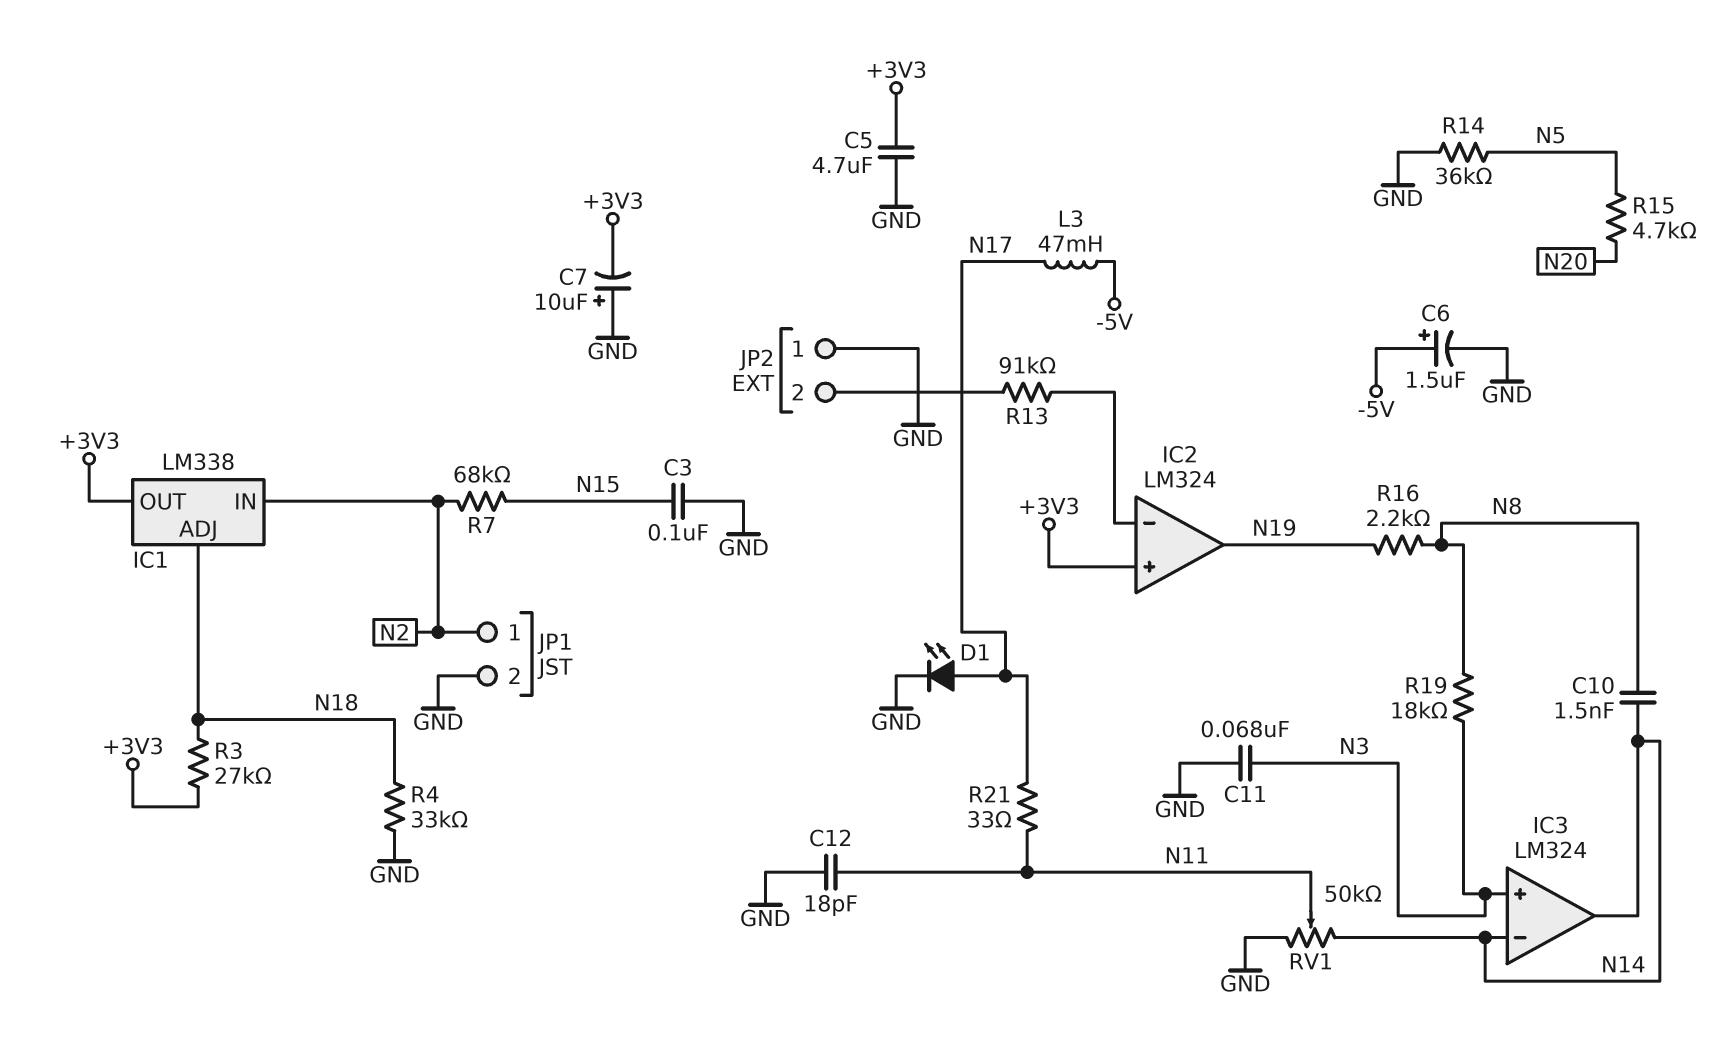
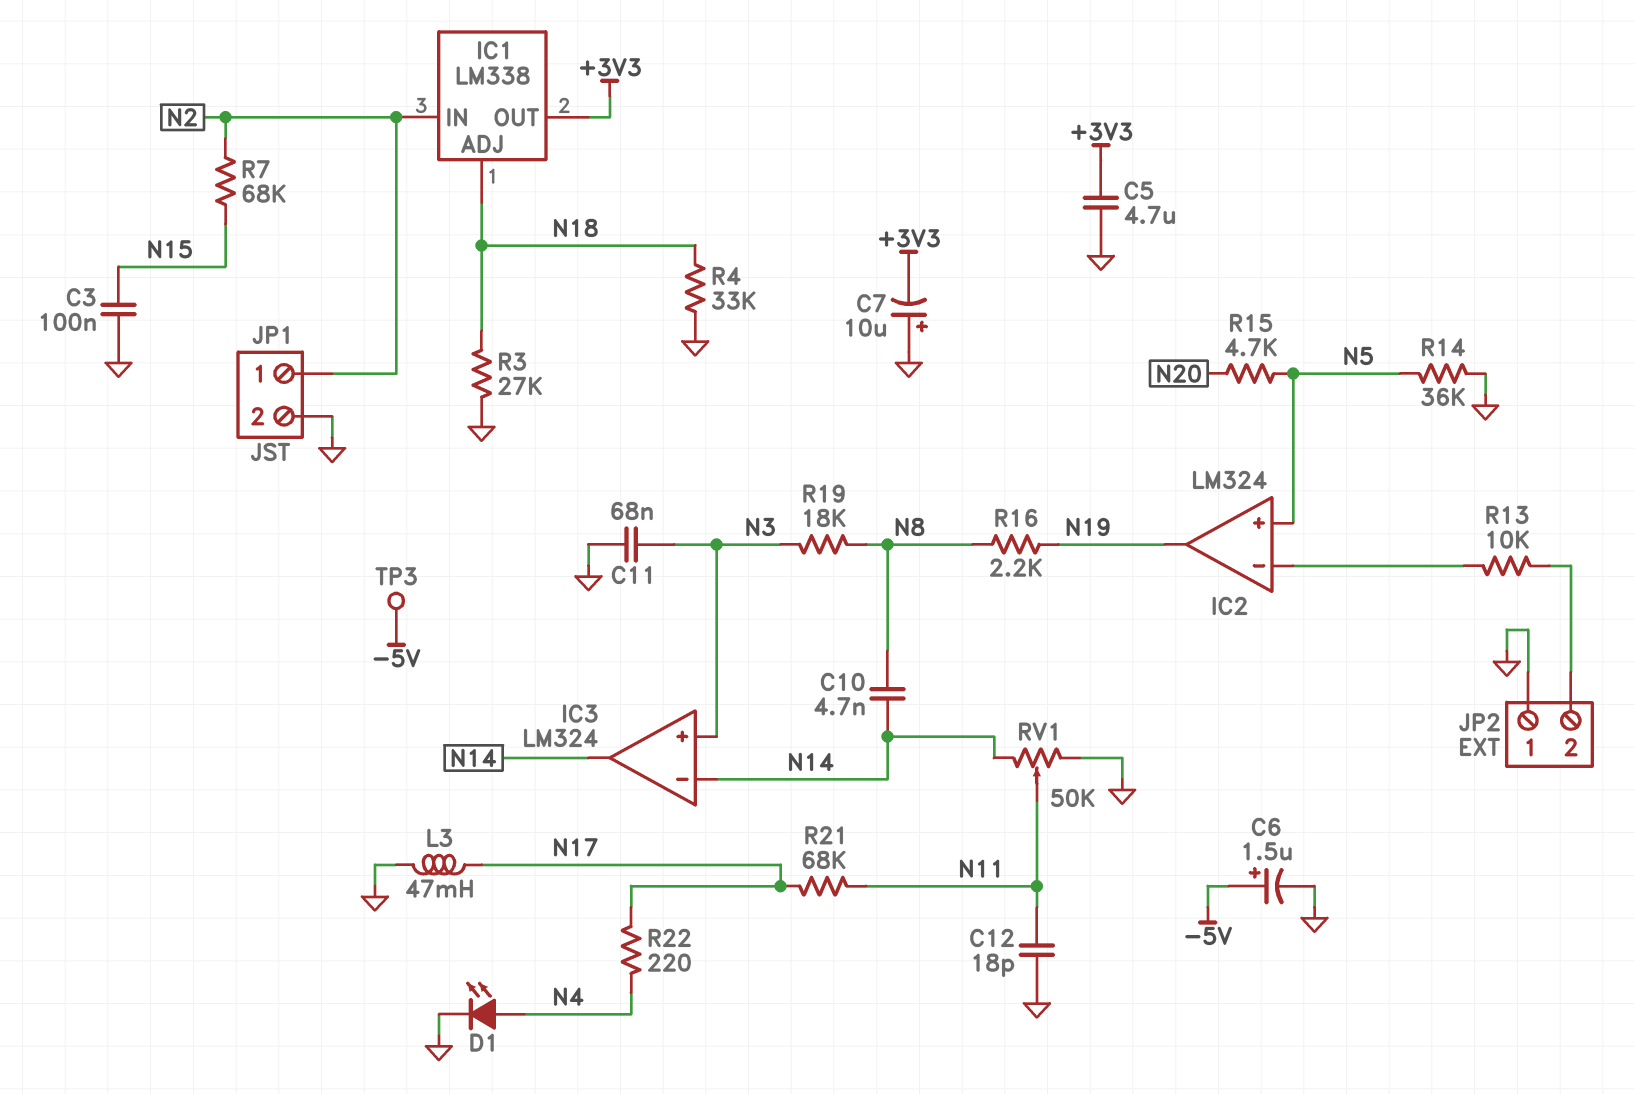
C10: 1.5nF (N8, N14) -> 4.7nF (N8, N14)
D1: LED (A N17, K GND) -> LED (A N4, K GND)
IC2 pin in+: +3V3 -> N5
L3: 47mH (-5V, N17) -> 47mH (GND, N17)
R3: 27k (+3V3, N18) -> 27k (GND, N18)
R13: 91k (IC2/in-, JP2/2) -> 10k (IC2/in-, JP2/2)
R21: 33 (N11, N17) -> 68k (N11, N17)
R22: none -> 220 (N4, N17)
TP3: none -> test point (-5V)

